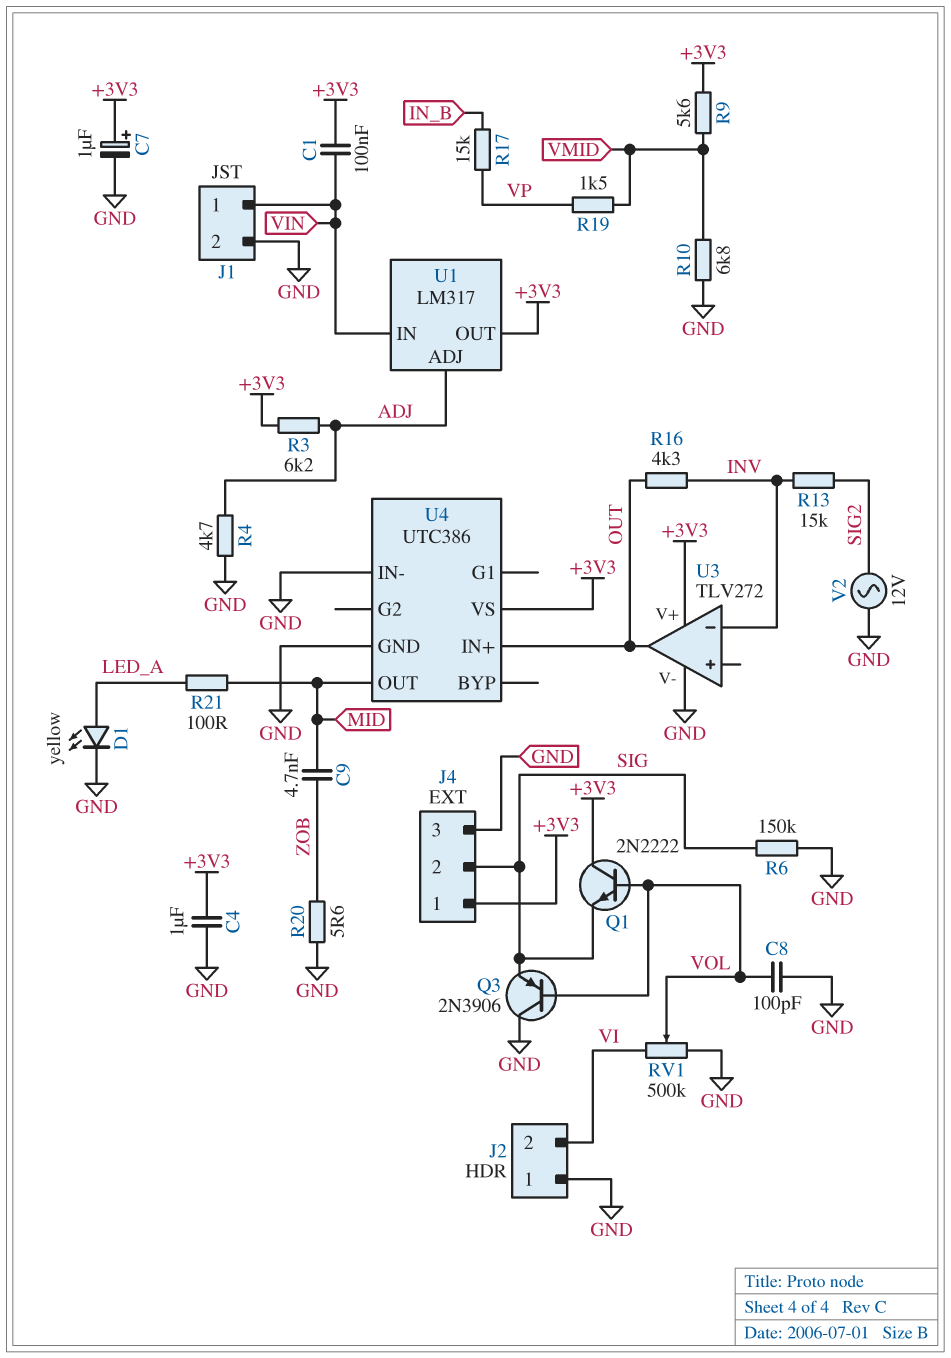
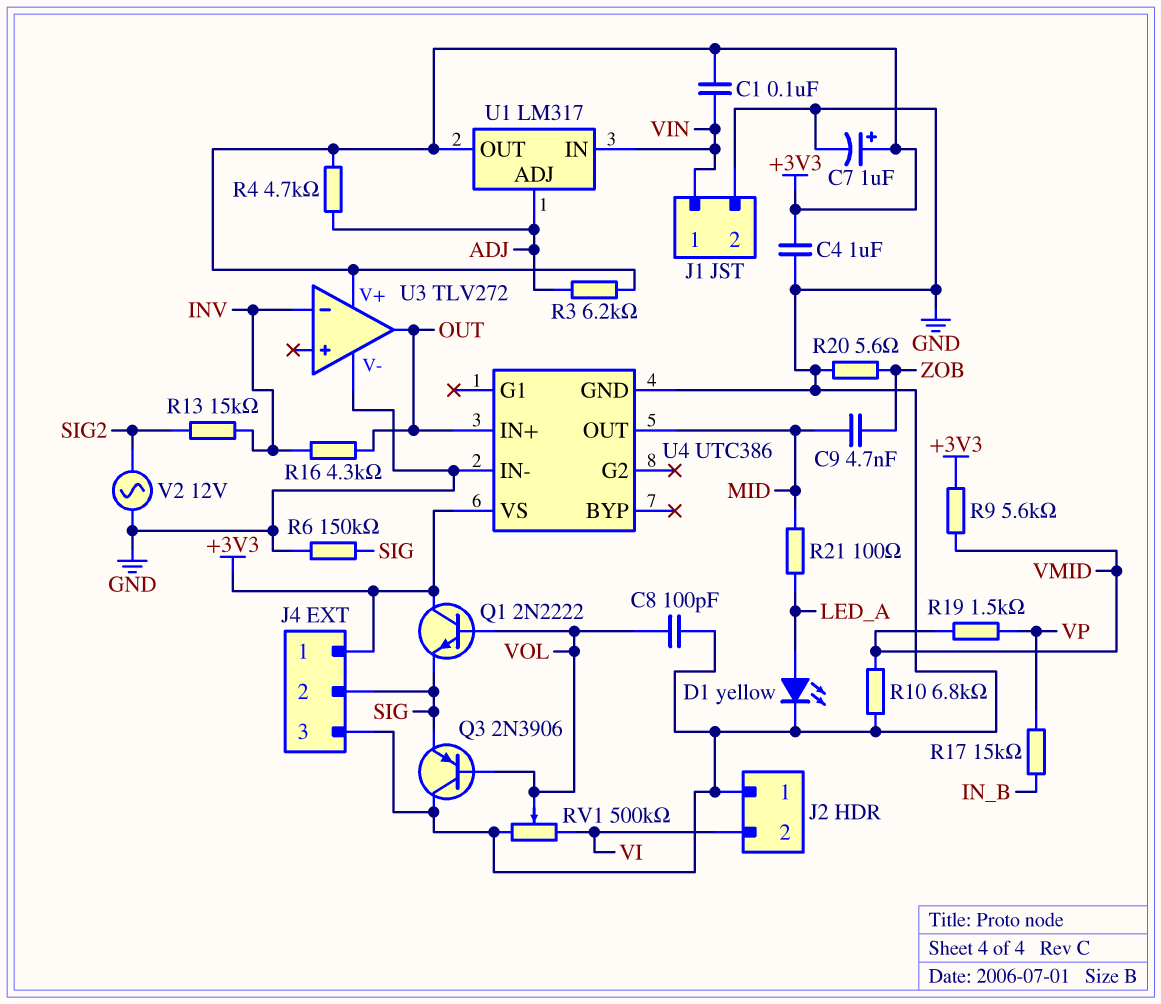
R4: 4.7k (ADJ, GND) -> 4.7k (+3V3, ADJ)

